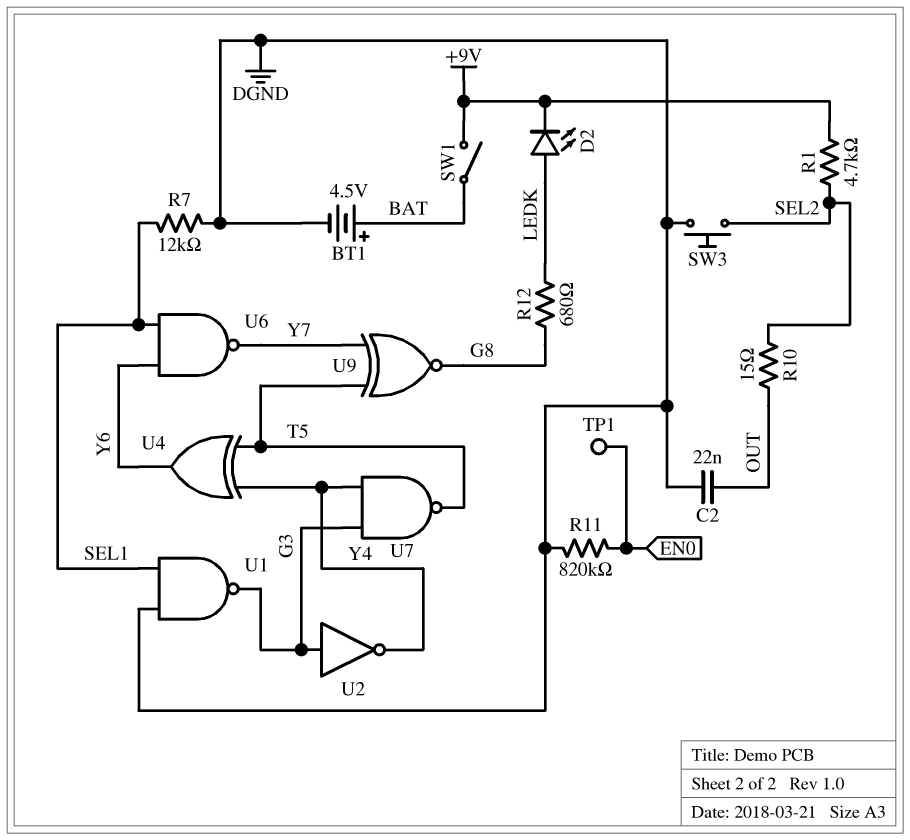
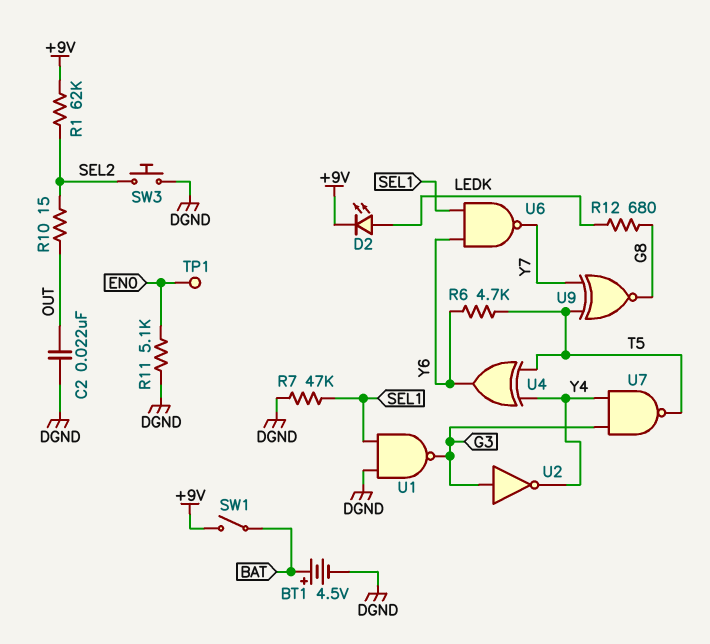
R1: 4.7k (+9V, SEL2) -> 62k (+9V, SEL2)
R6: none -> 4.7k (T5, Y6)
R7: 12k (DGND, SEL1) -> 47k (DGND, SEL1)
R11: 820k (DGND, EN0) -> 5.1k (DGND, EN0)

